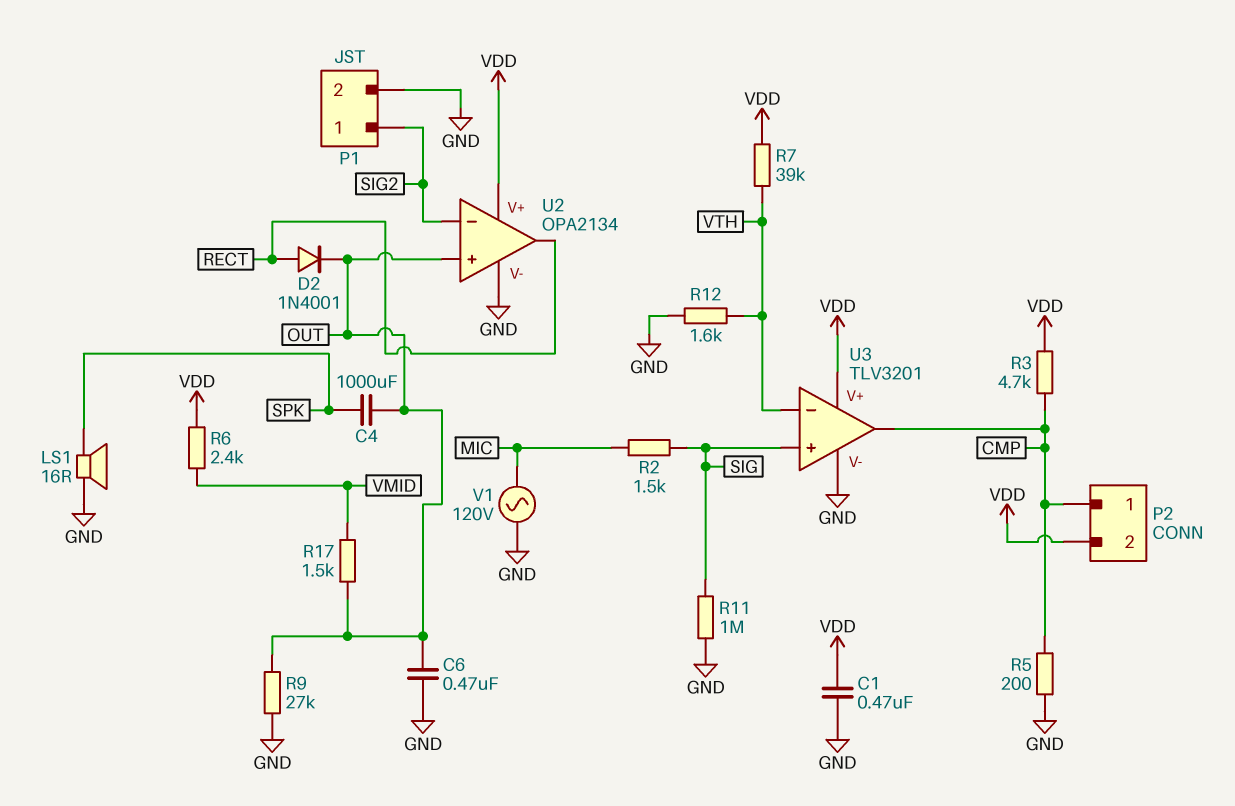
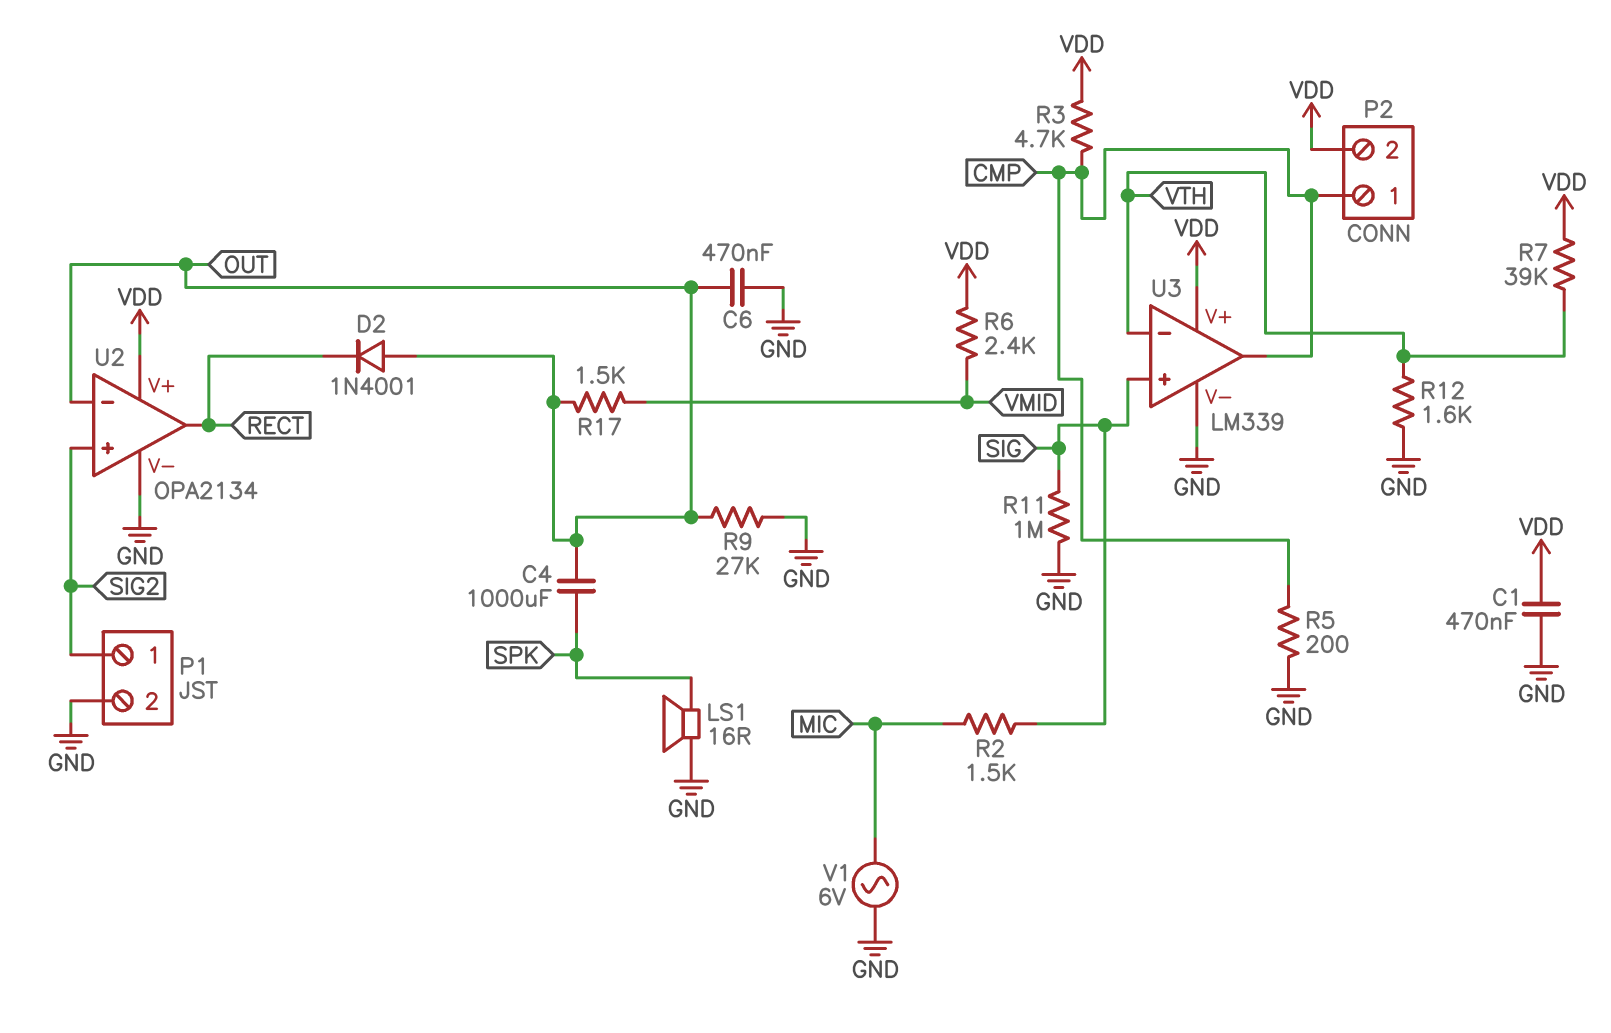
D2: diode 1N4001 (A RECT, K OUT) -> diode 1N4001 (A OUT, K RECT)
U2 pin in+: OUT -> SIG2
U2 pin in-: SIG2 -> OUT
U3: TLV3201 -> LM339
V1: AC 120V (GND, MIC) -> AC 6V (GND, MIC)

